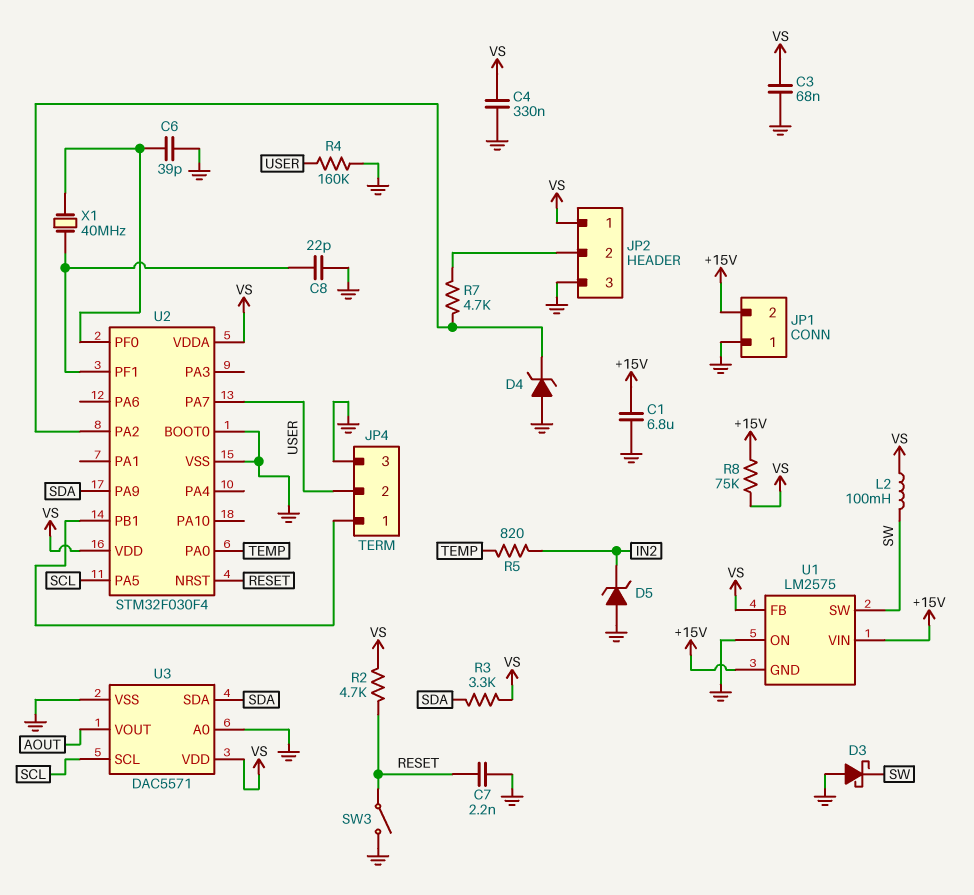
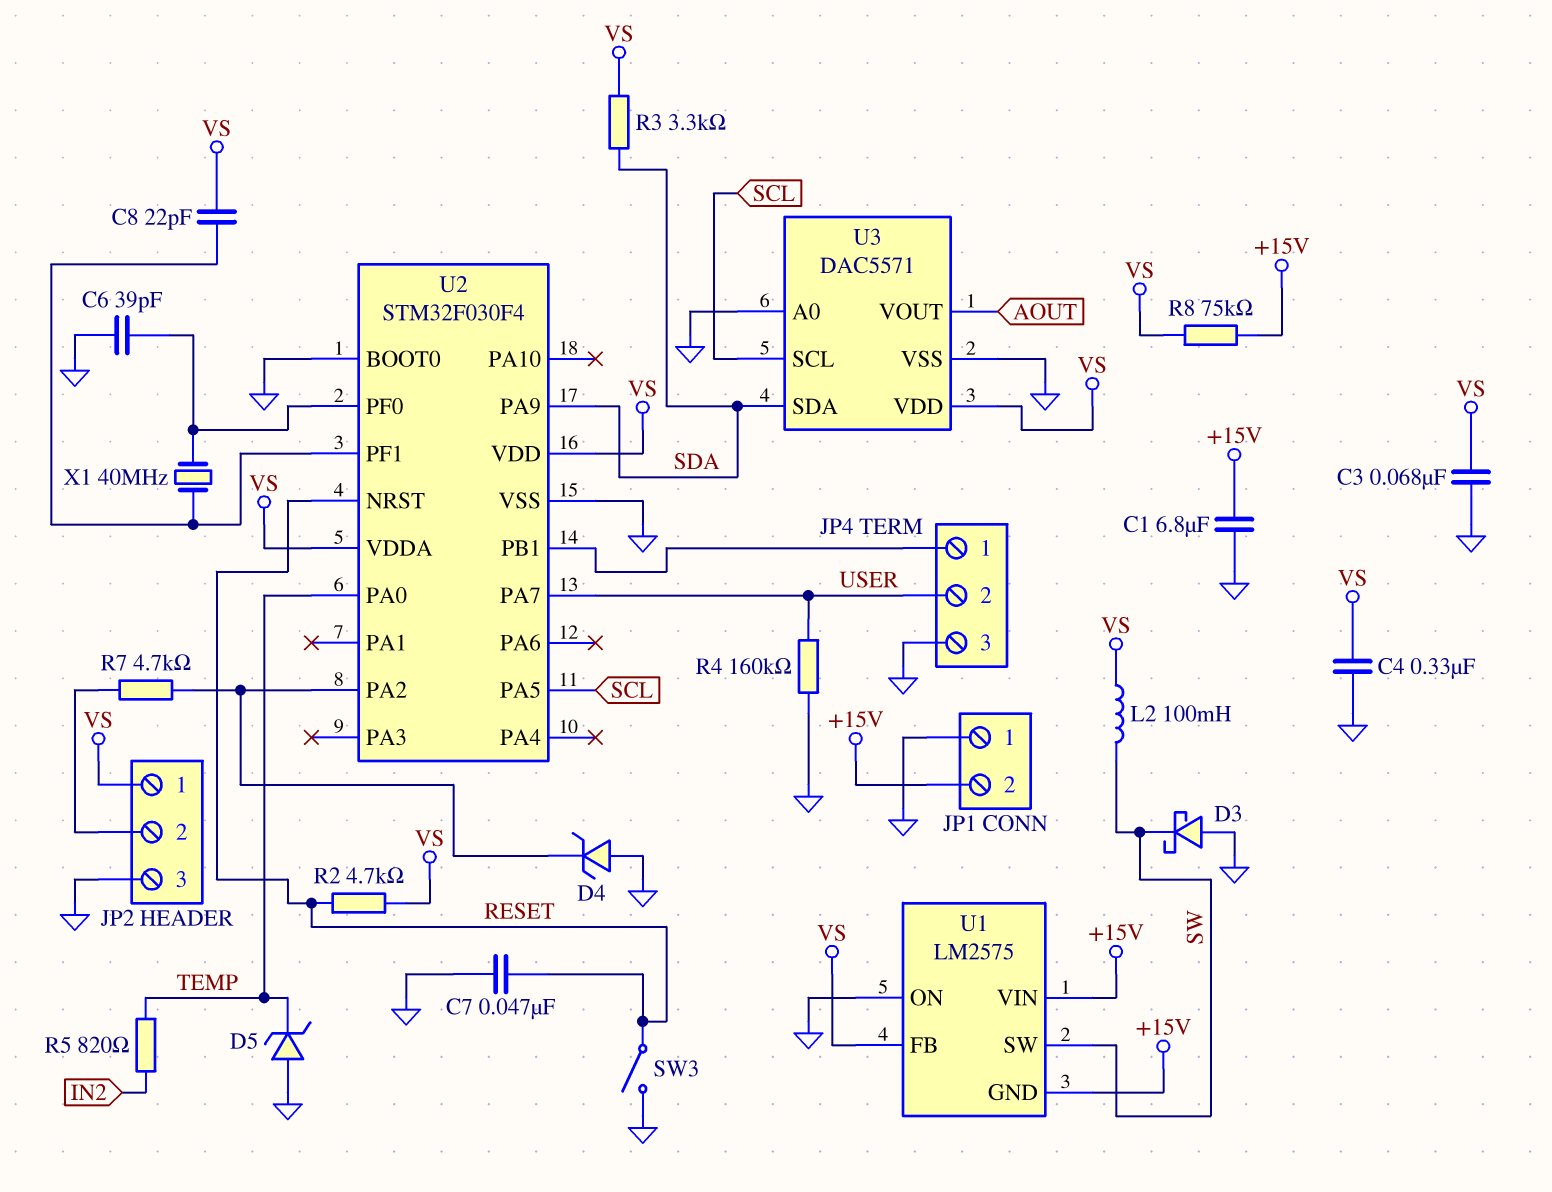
C7: 2.2nF (GND, RESET) -> 47nF (GND, RESET)
C8: 22pF (GND, U2/PF1) -> 22pF (U2/PF1, VS)
D5: zener (A GND, K IN2) -> zener (A GND, K TEMP)

